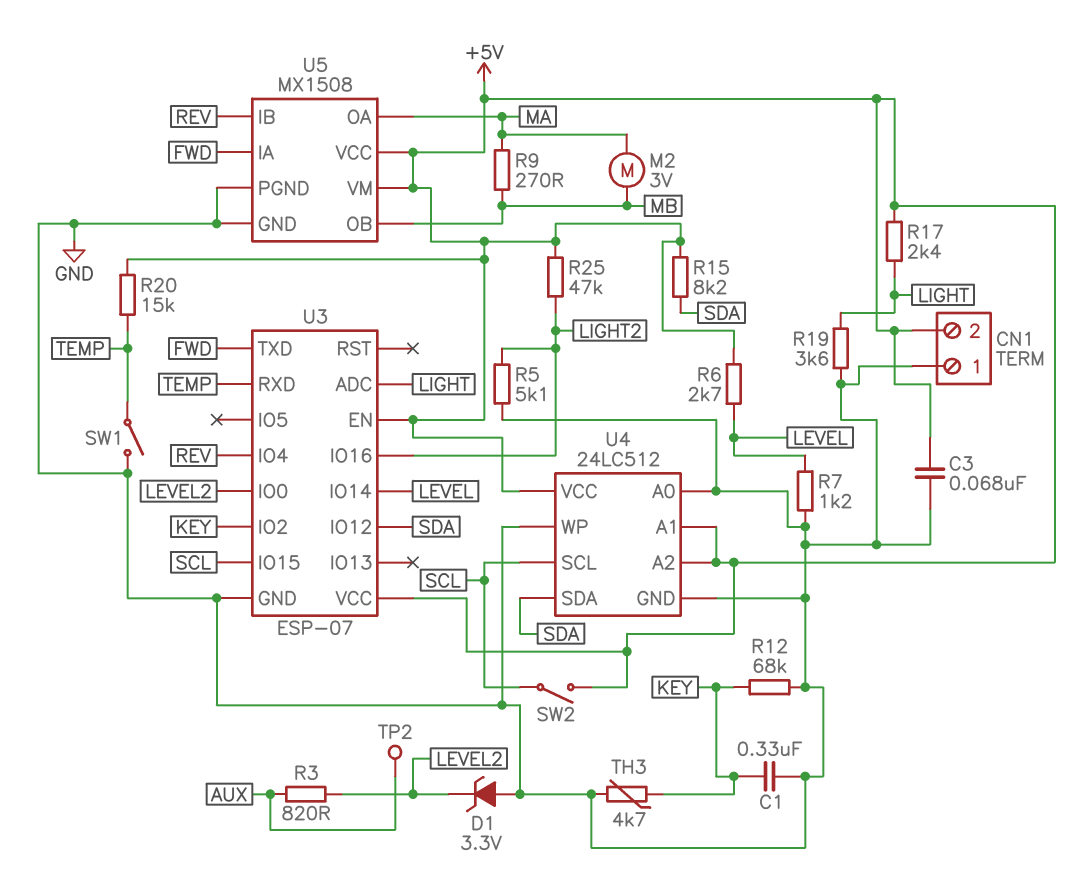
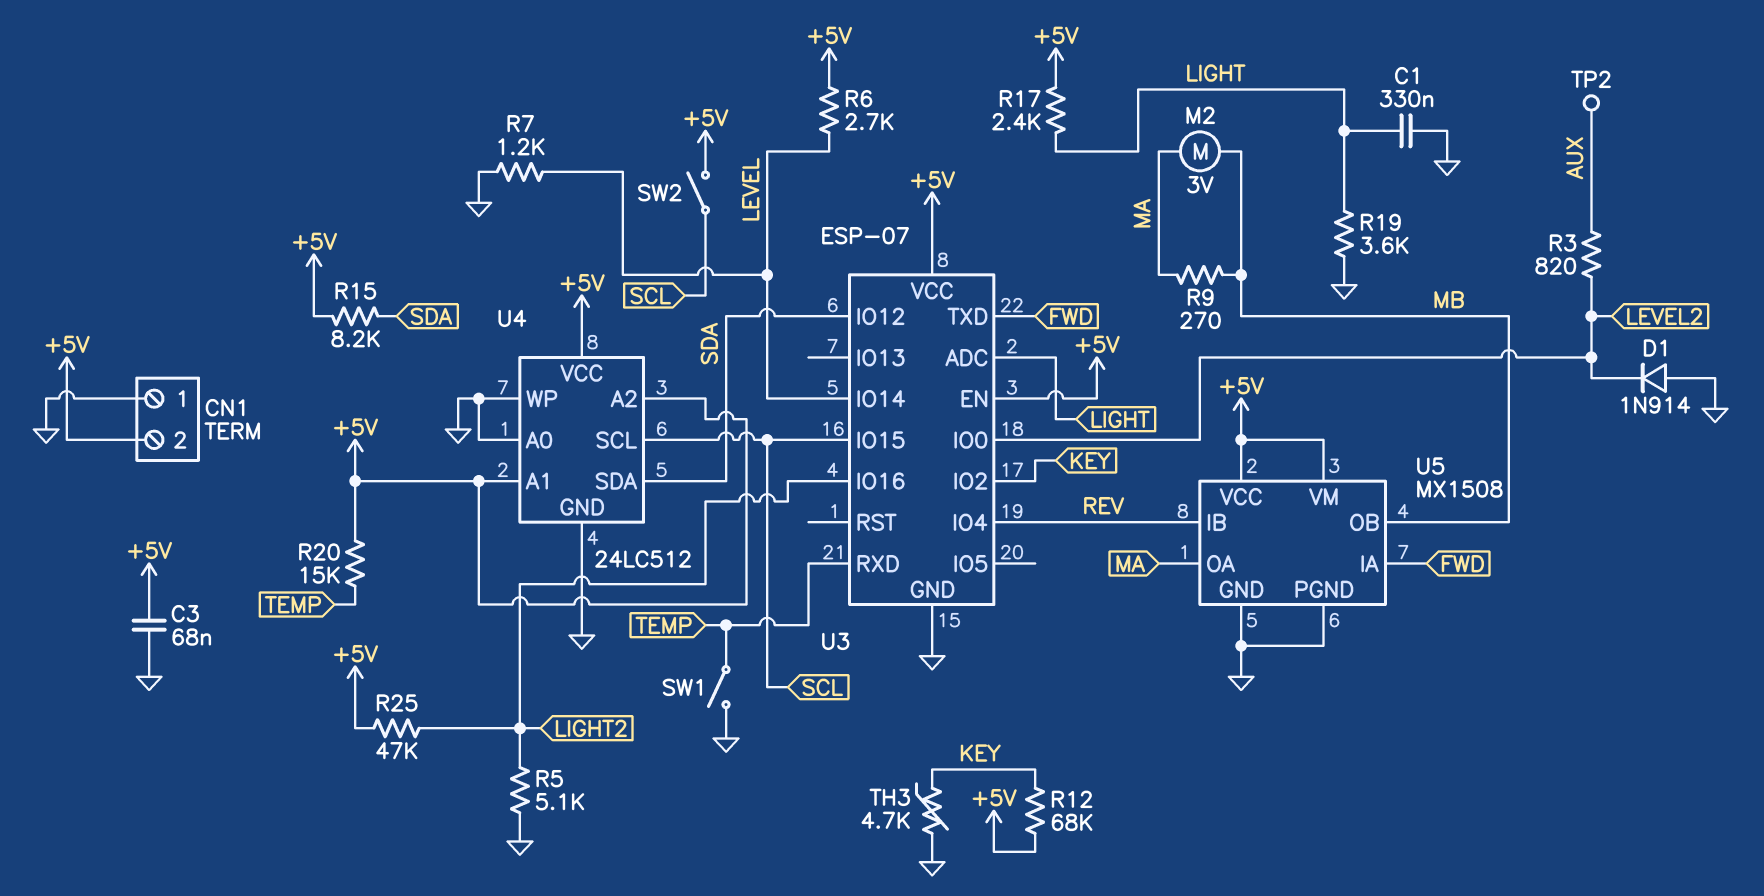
C1: 330nF (GND, KEY) -> 330nF (GND, LIGHT)
D1: zener 3.3V (A GND, K LEVEL2) -> diode 1N914 (A GND, K LEVEL2)
R12: 68k (GND, KEY) -> 68k (+5V, KEY)

